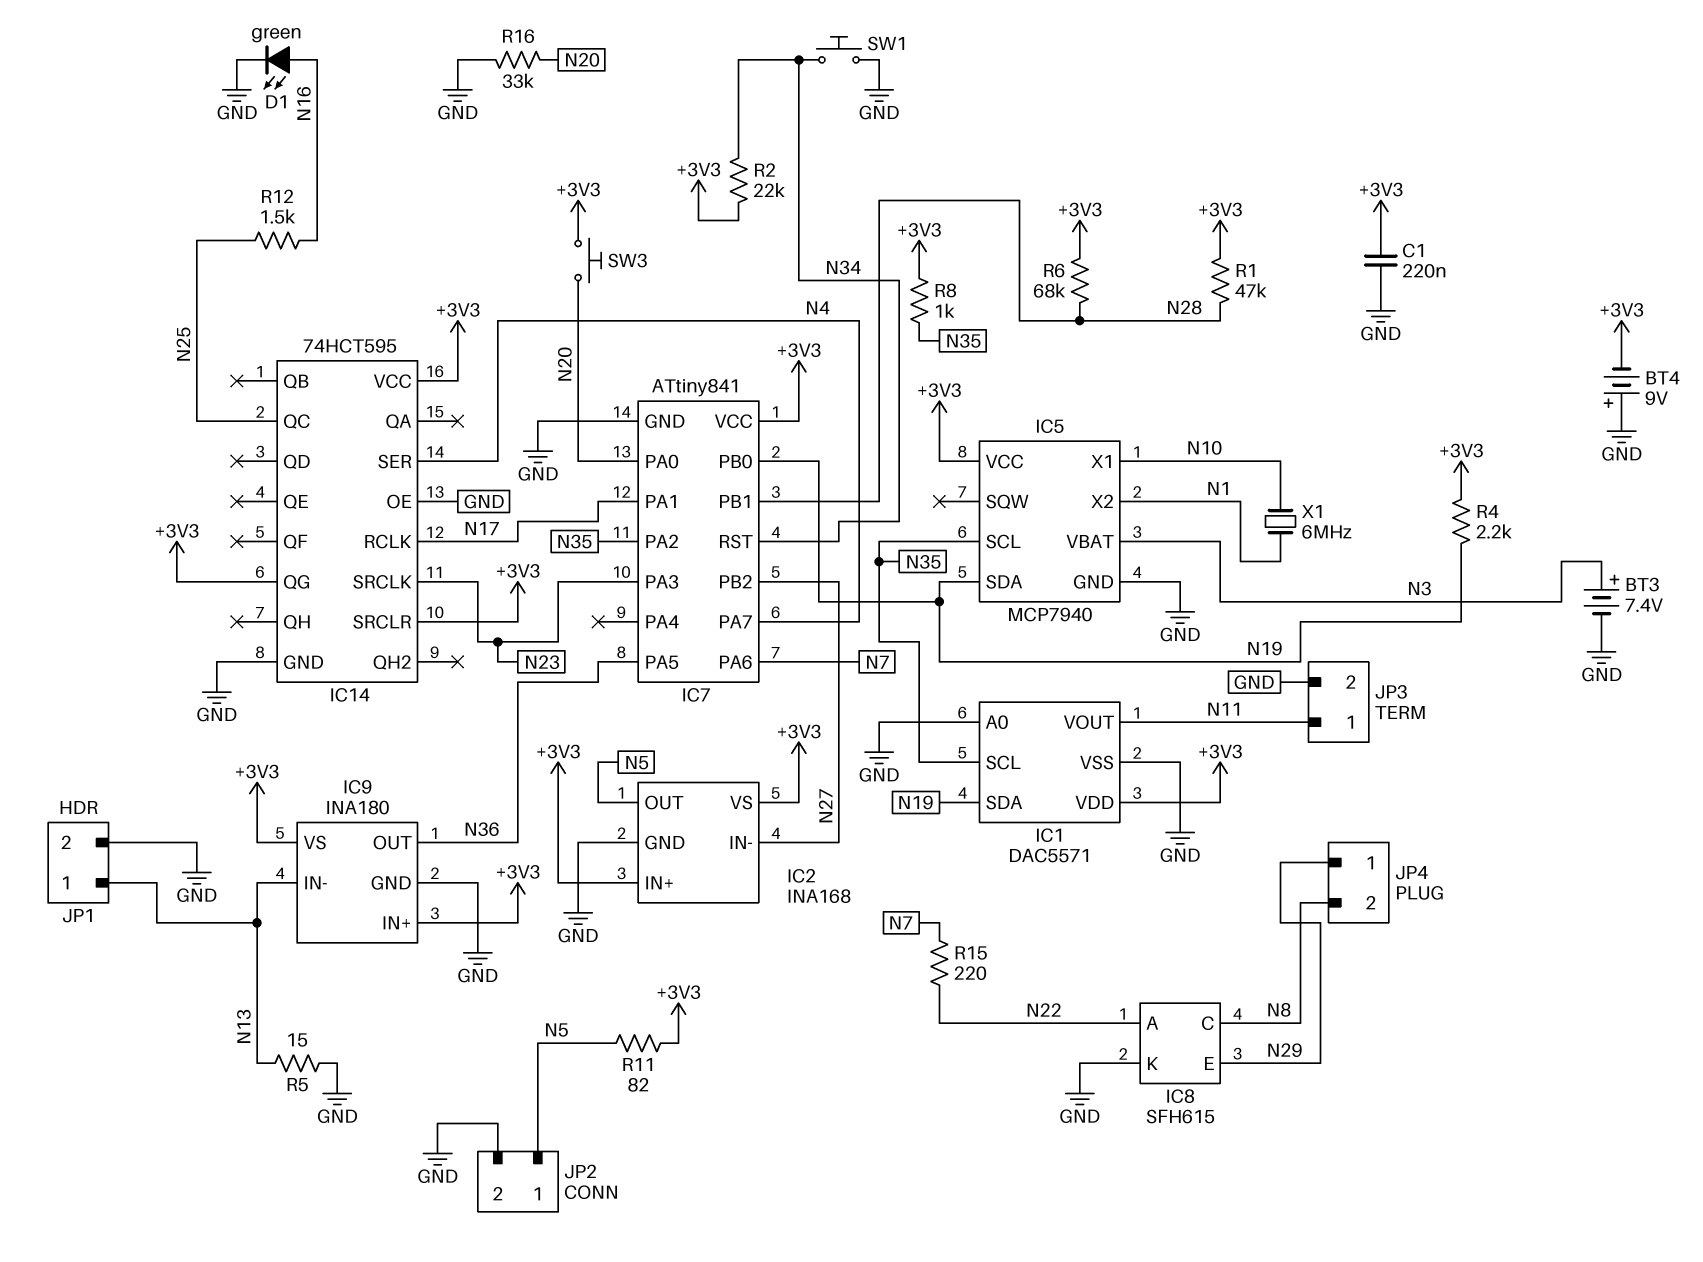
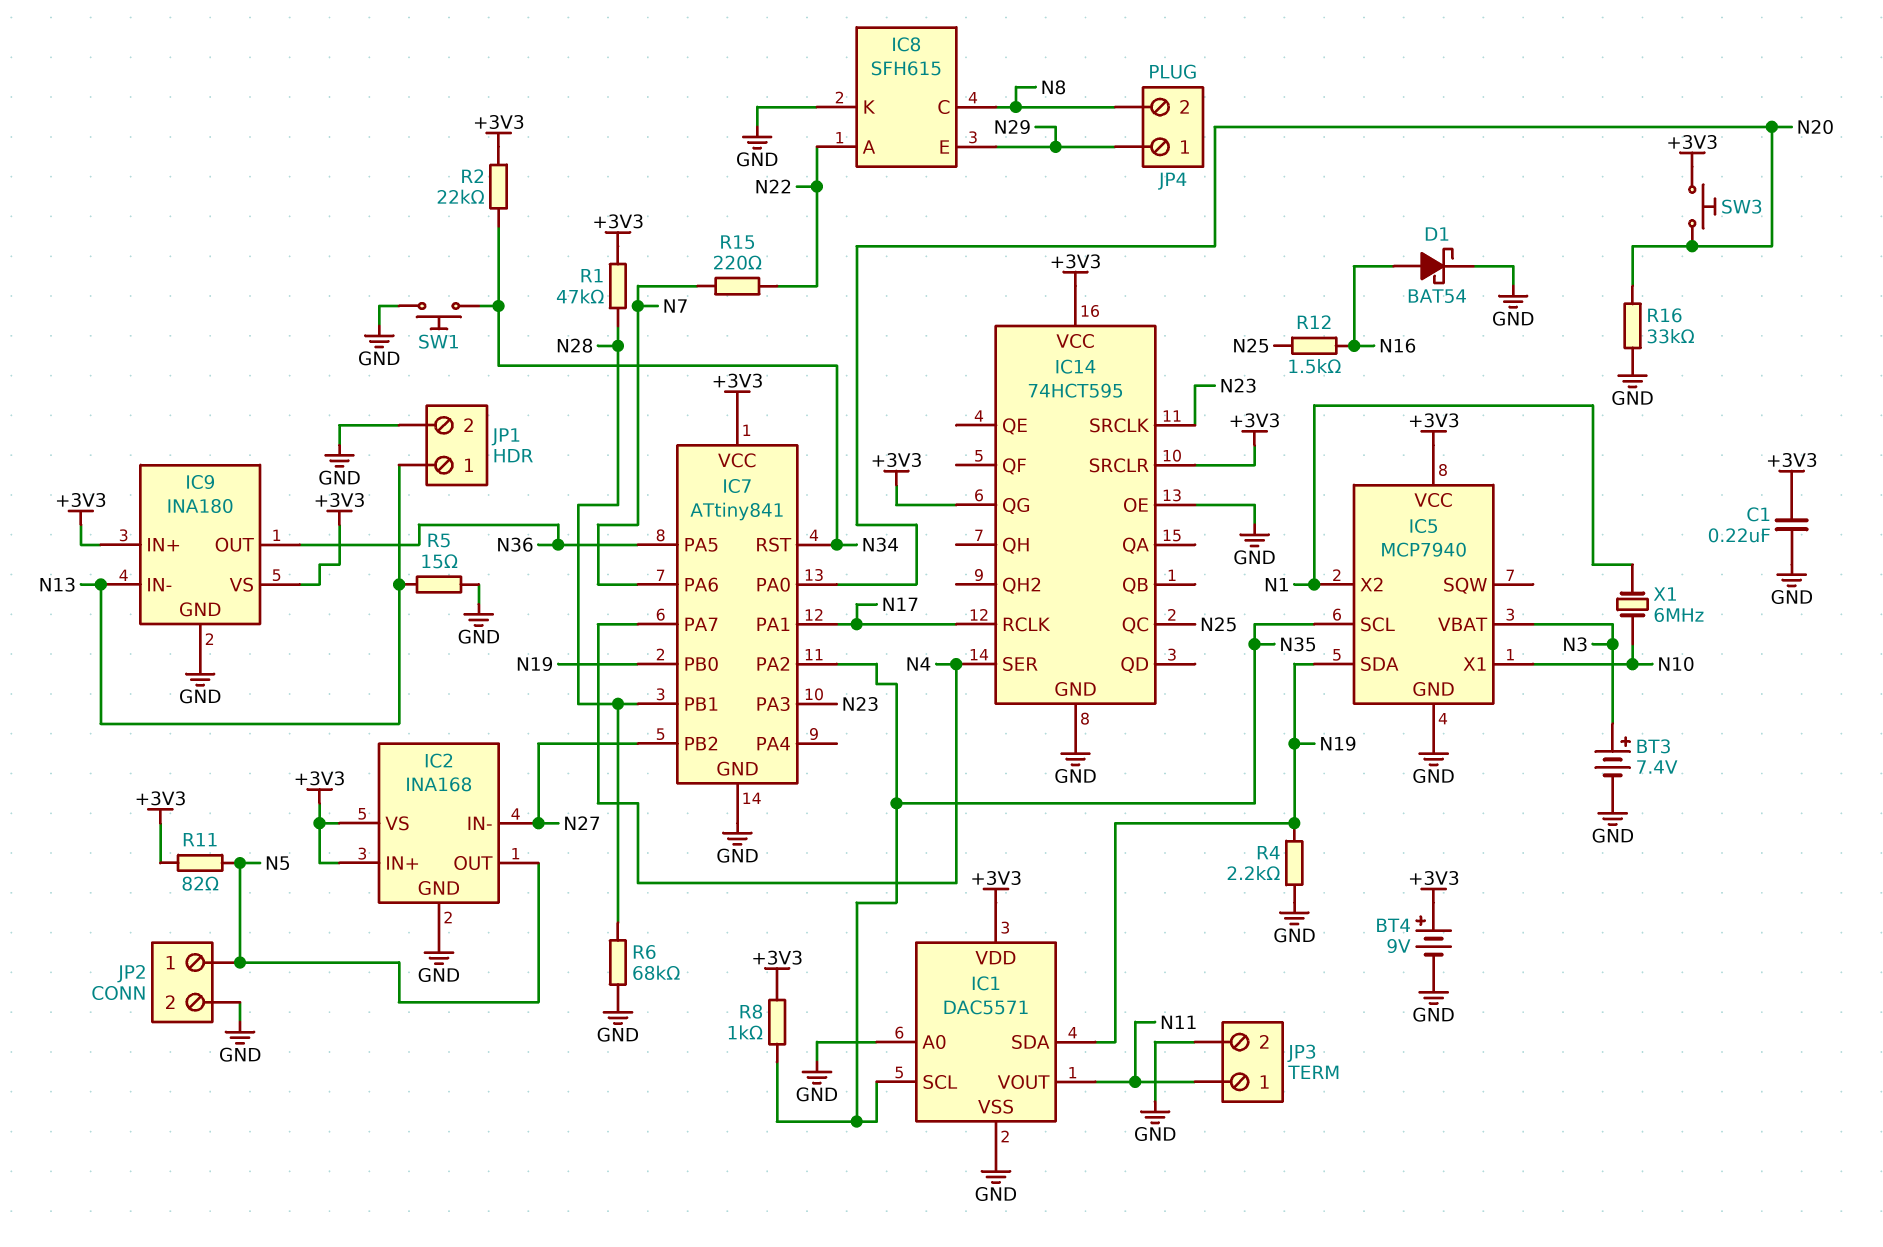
BT4: 9V (plus GND, minus +3V3) -> 9V (plus +3V3, minus GND)
D1: LED green (A N16, K GND) -> schottky BAT54 (A N16, K GND)
R4: 2.2k (+3V3, N19) -> 2.2k (GND, N19)
R6: 68k (+3V3, N28) -> 68k (GND, N28)

